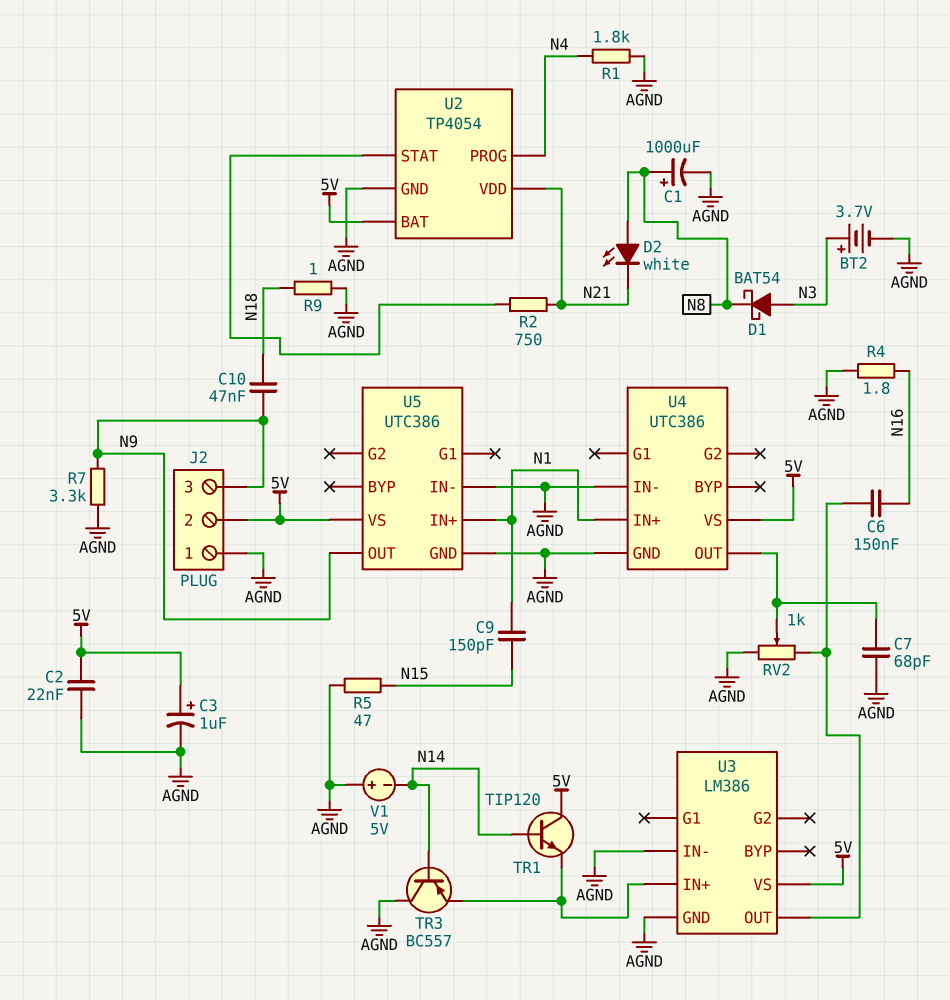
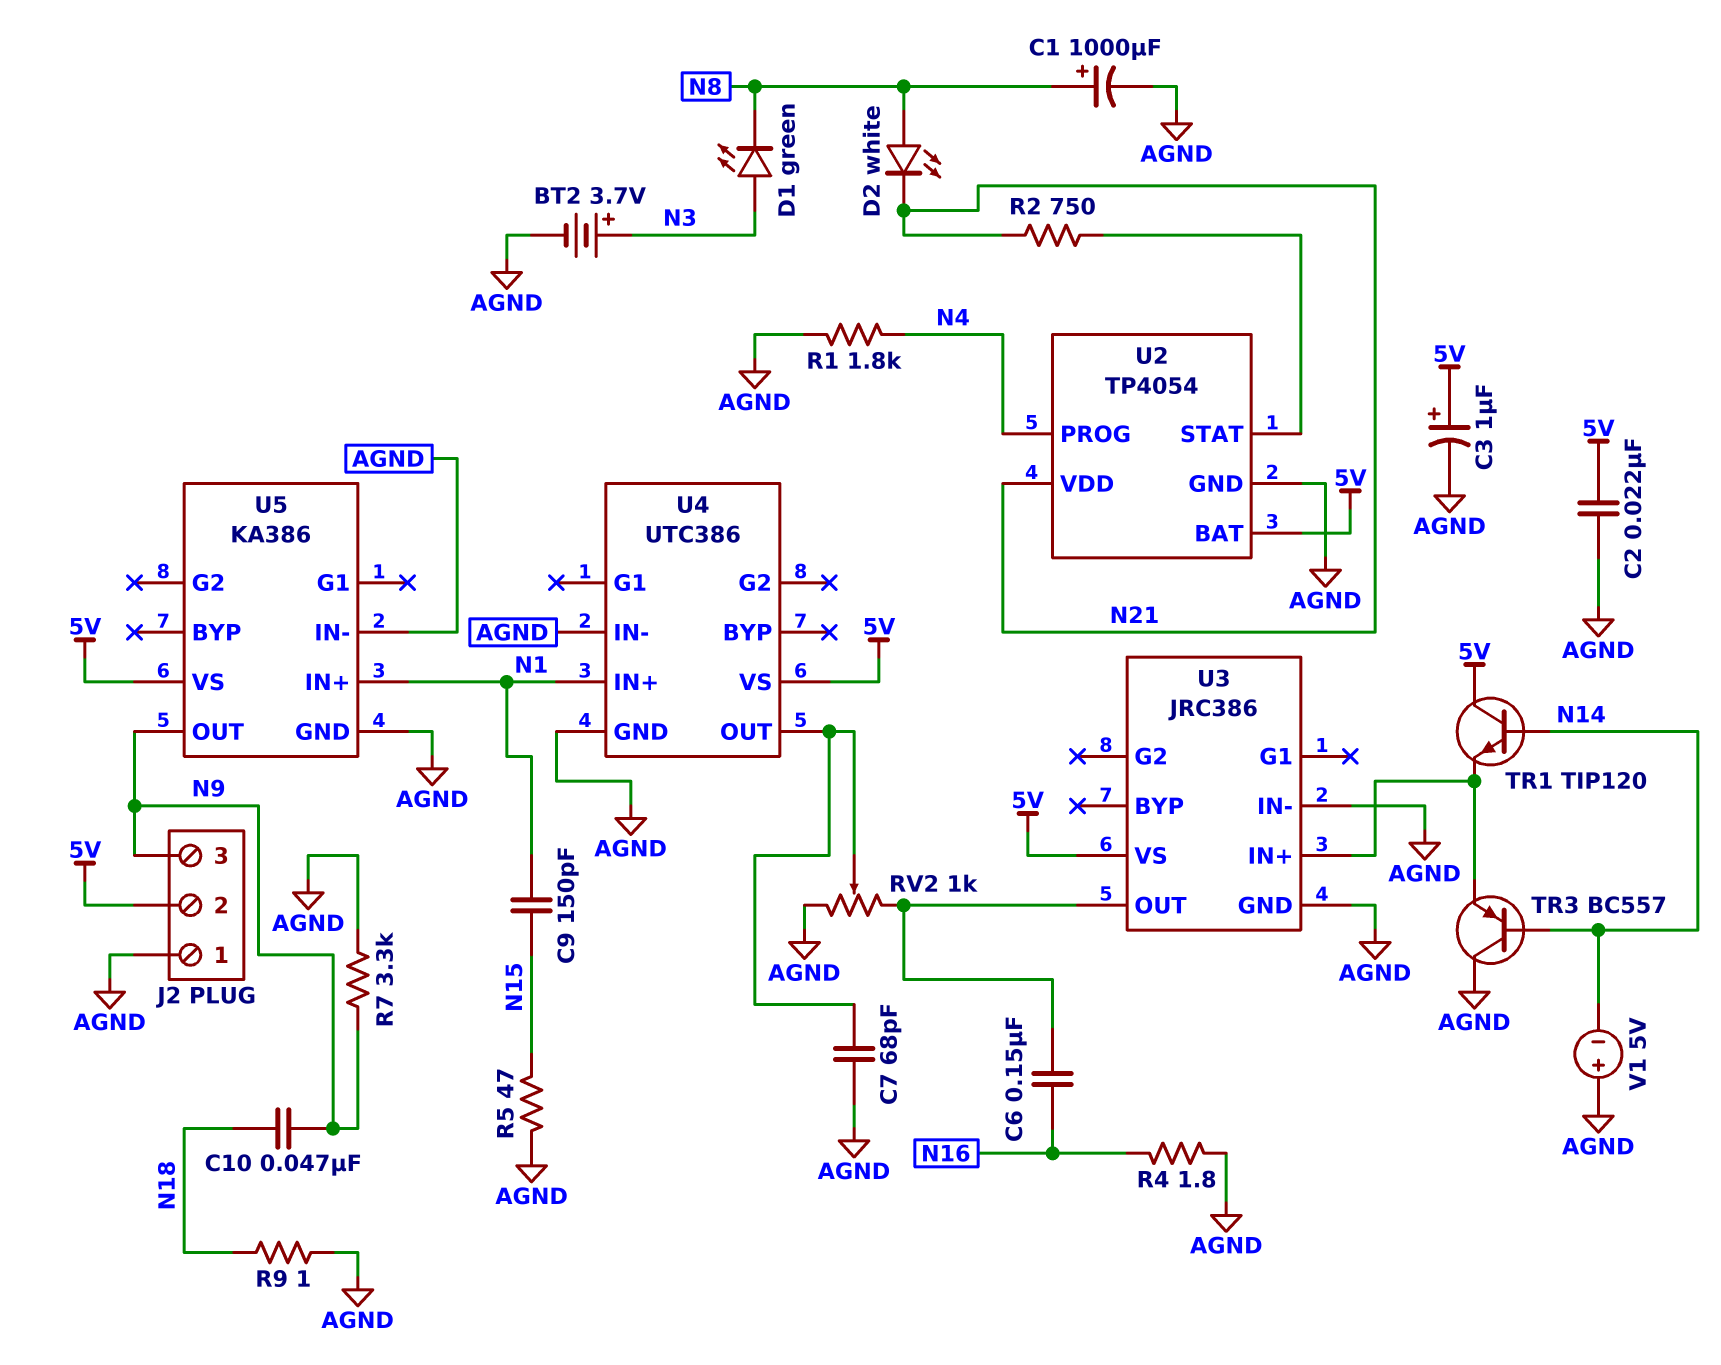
D1: schottky BAT54 (A N3, K N8) -> LED green (A N3, K N8)
U3: LM386 -> JRC386
U5: UTC386 -> KA386

